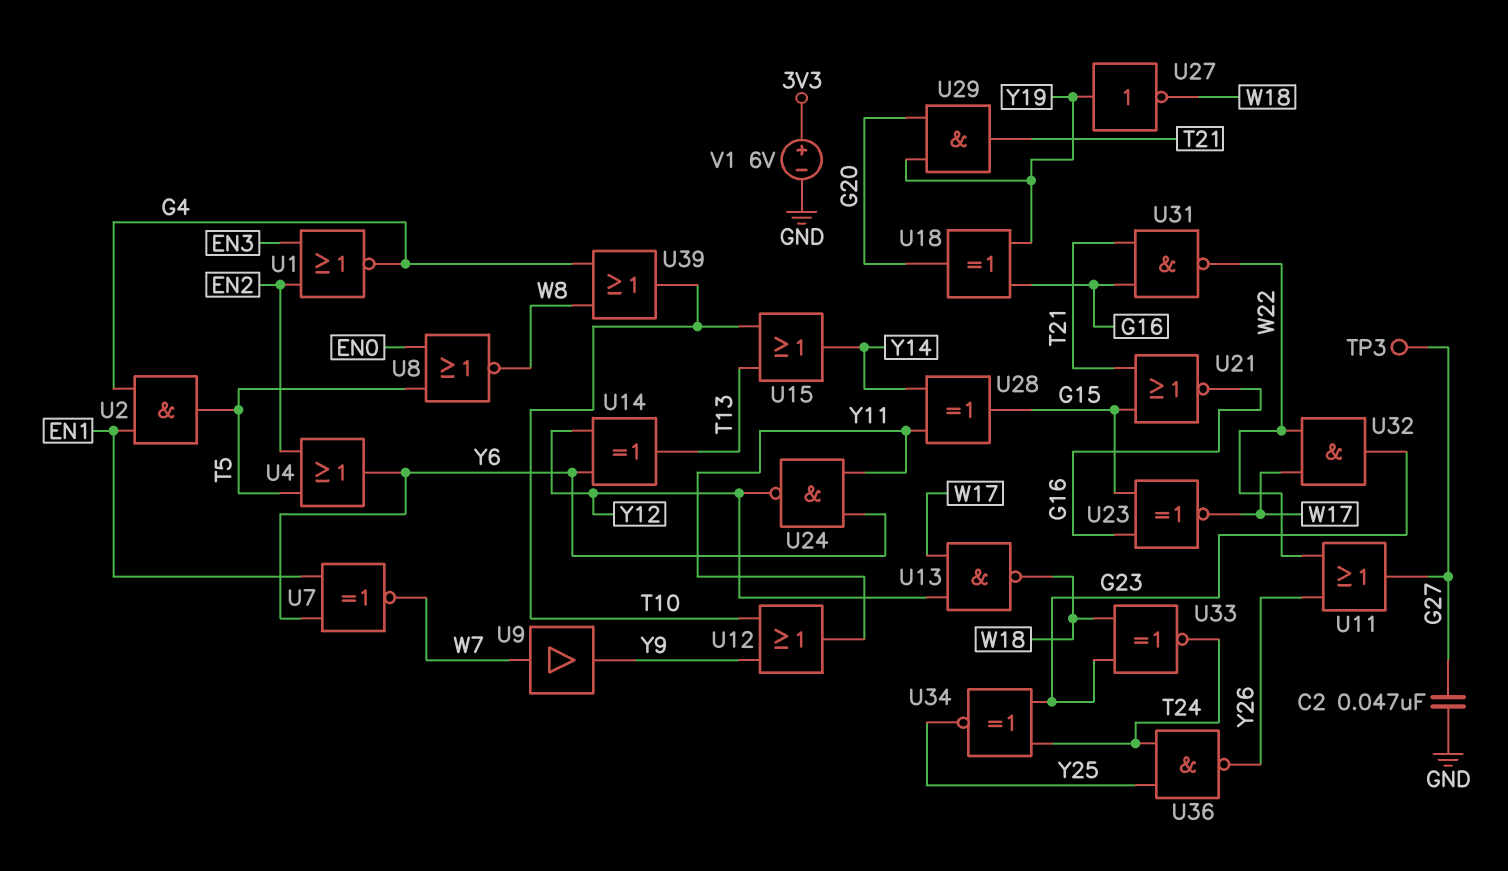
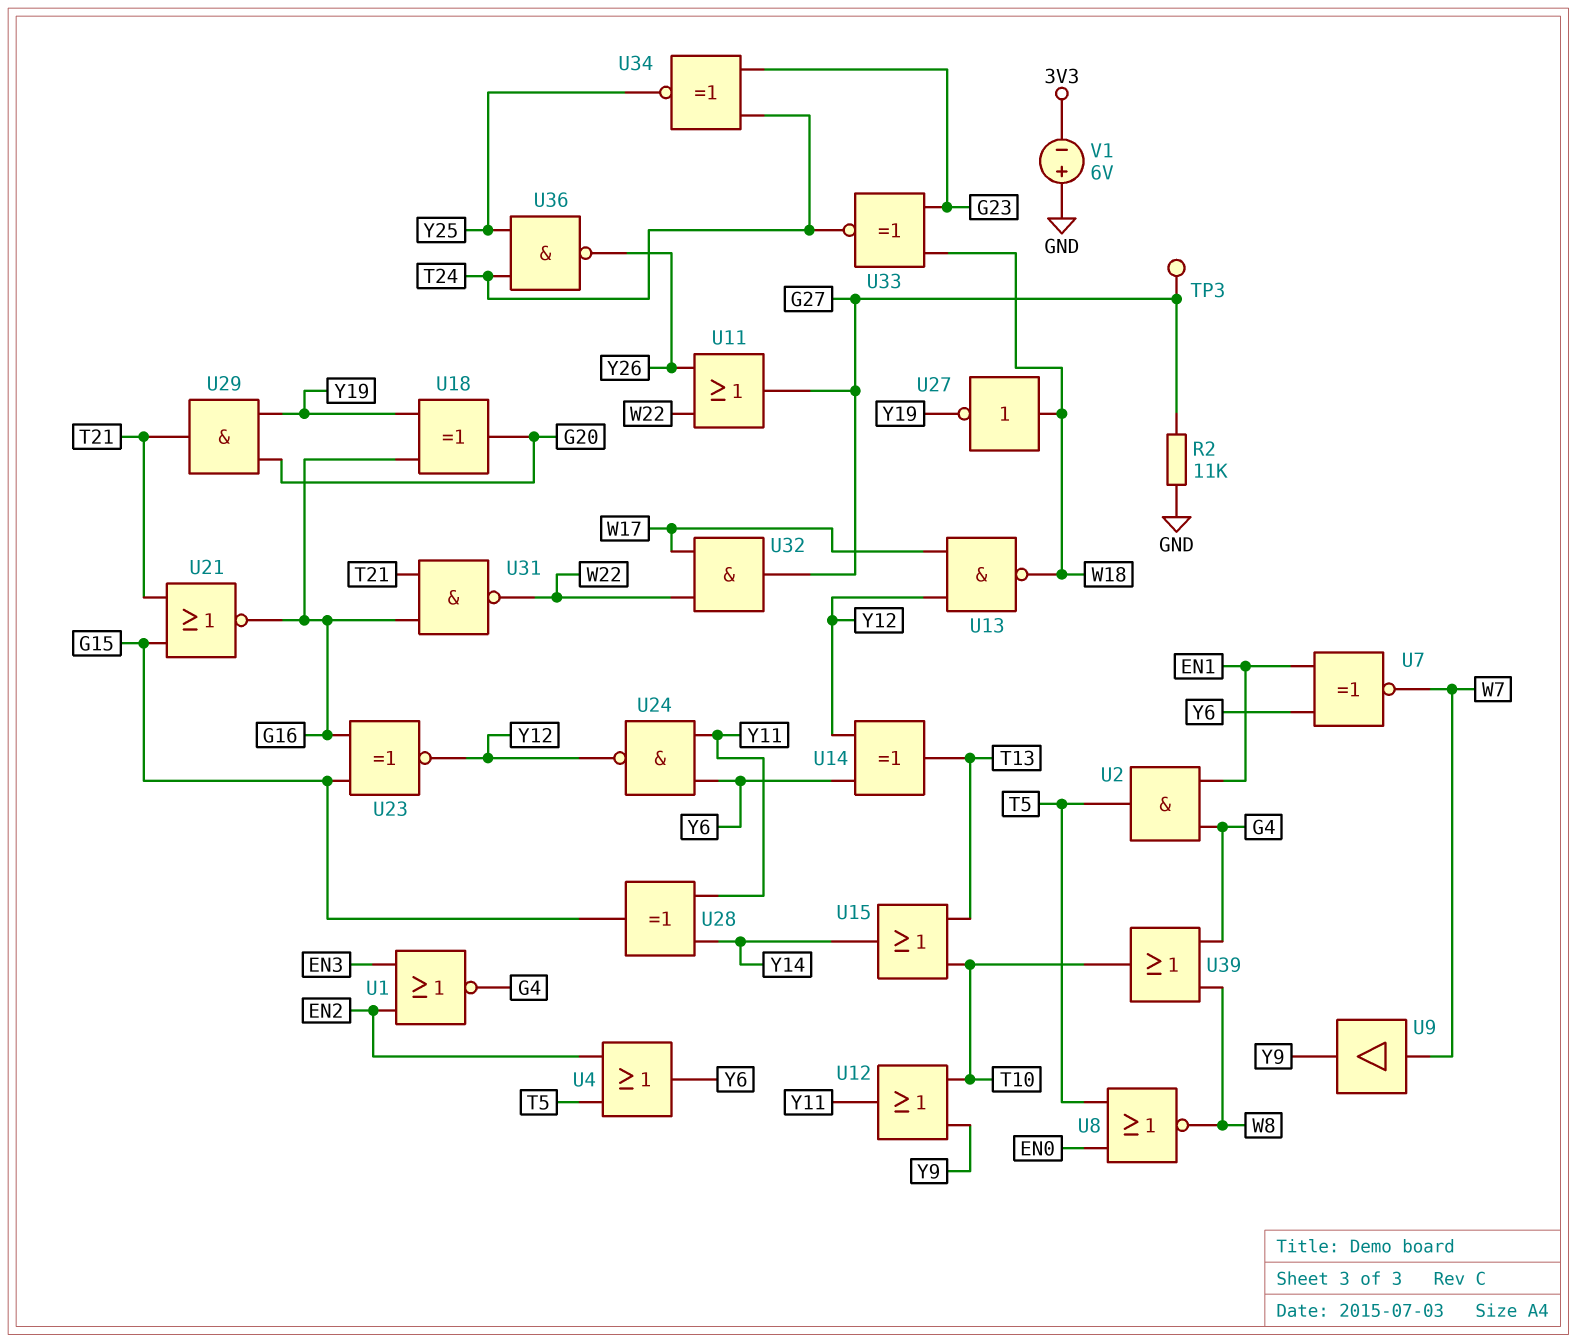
C2: 47nF (G27, GND) -> none
R2: none -> 11k (G27, GND)
U23: XNOR (in G15, in G16, out W17) -> XNOR (in G15, in G16, out Y12)
U27: NOT (in Y19, out W18) -> NOT (in W18, out Y19)
U32: AND (in W17, in W22, out G23) -> AND (in W17, in W22, out G27)
V1: 6V (plus 3V3, minus GND) -> 6V (plus GND, minus 3V3)

